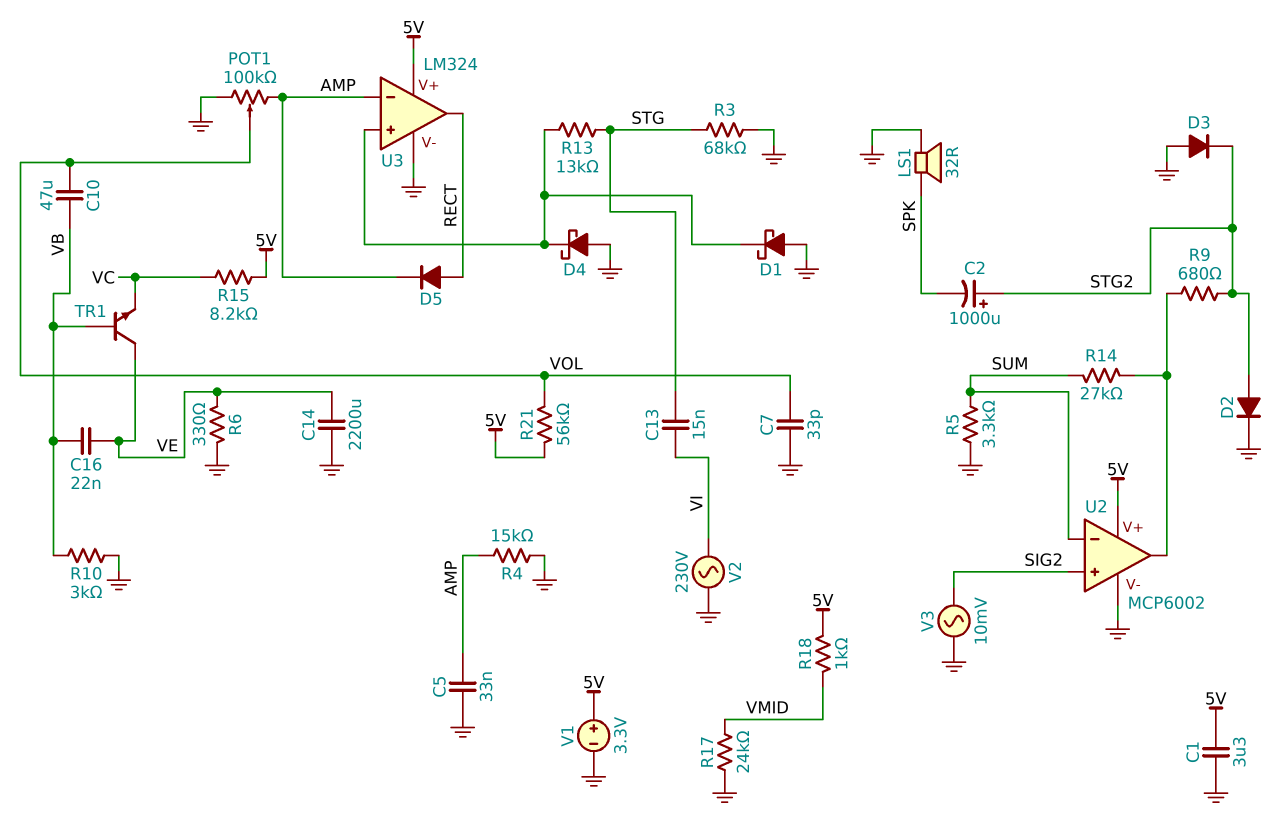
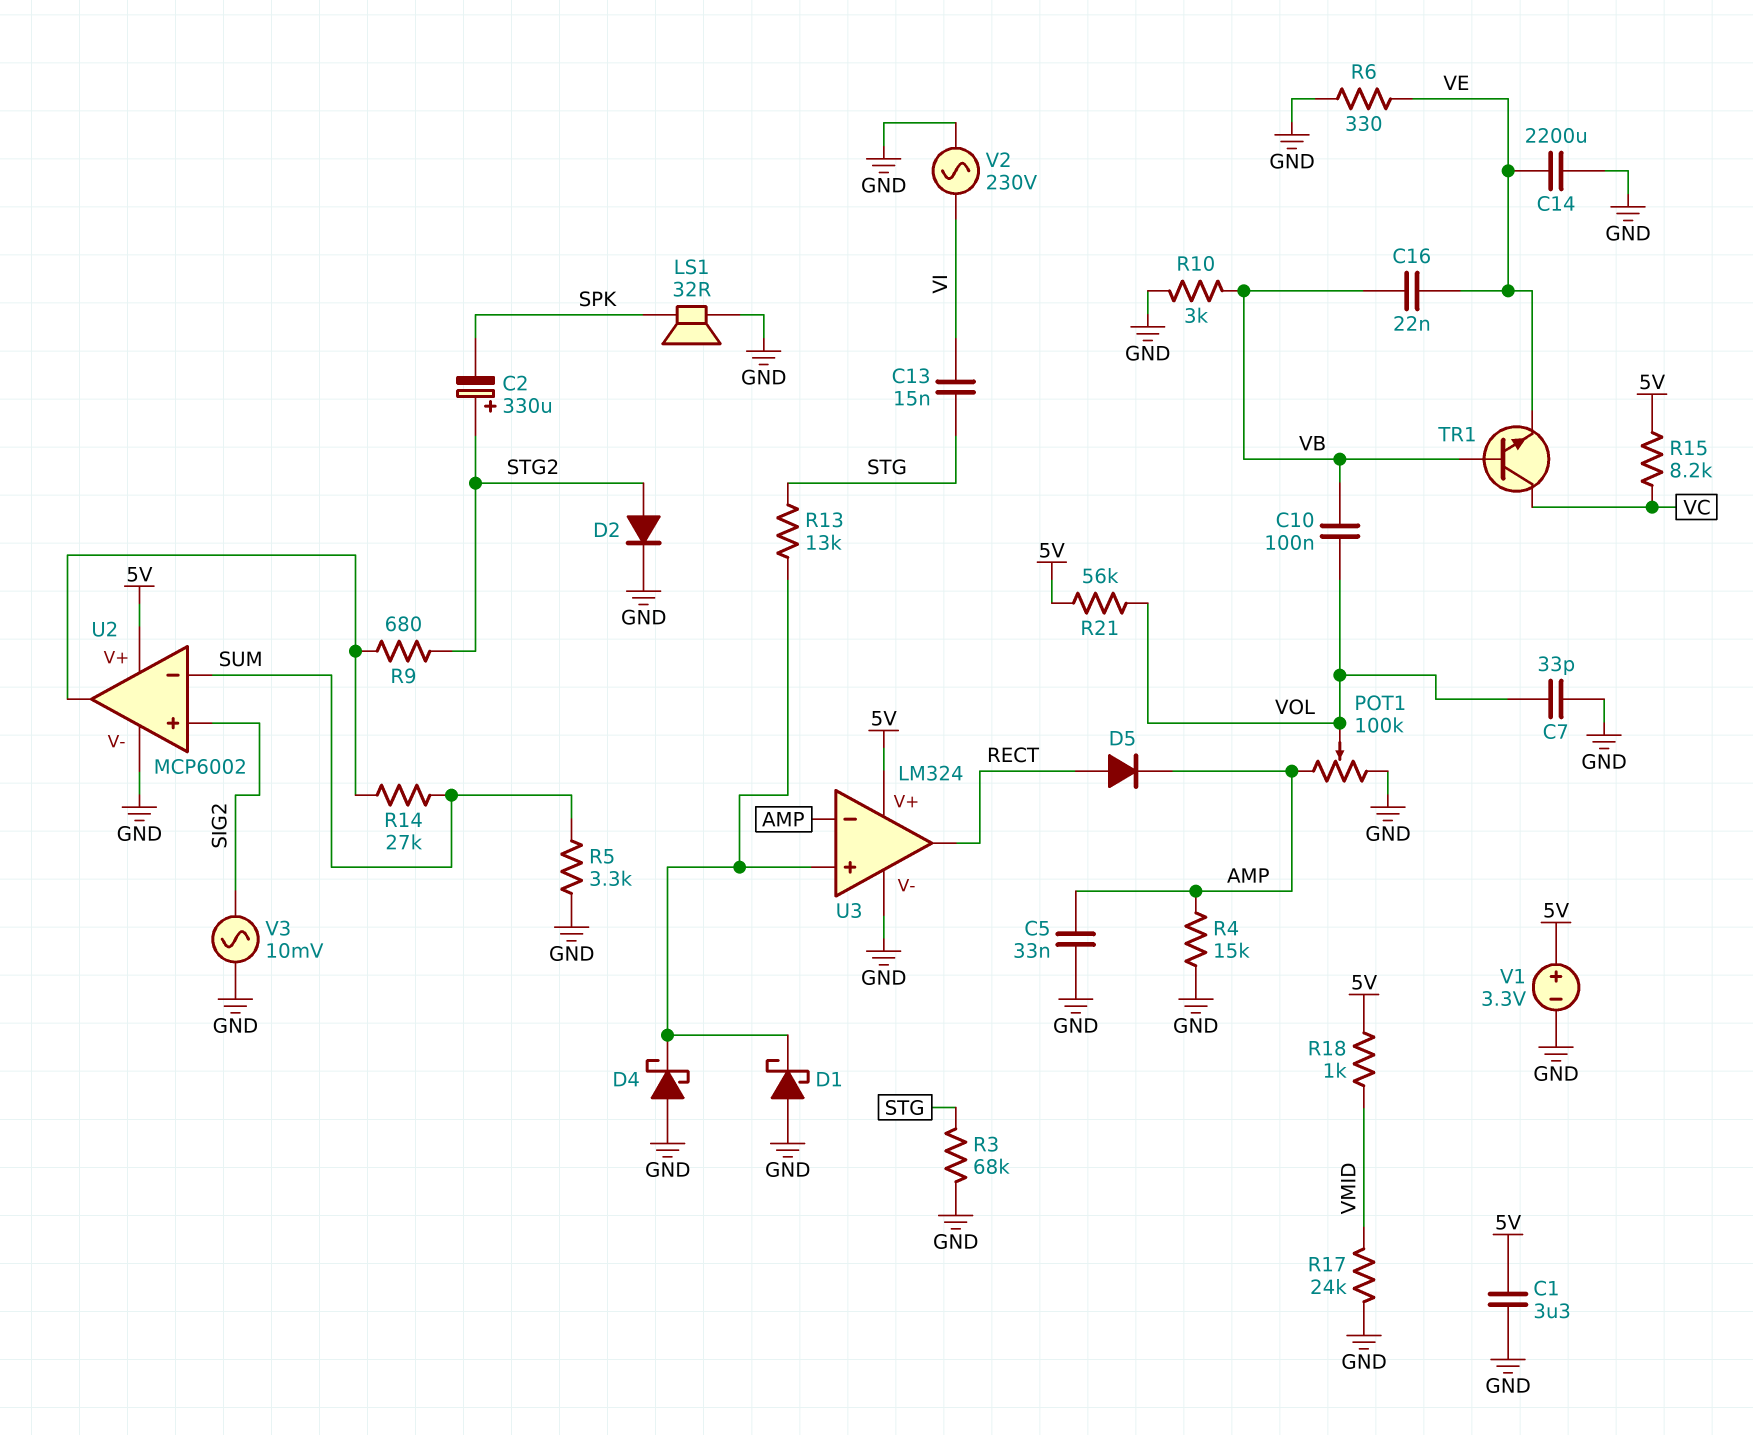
C2: 1000uF (plus STG2, minus SPK) -> 330uF (plus STG2, minus SPK)
C10: 47uF (VB, VOL) -> 100nF (VB, VOL)
D3: diode (A GND, K STG2) -> none
TR1: NPN (B VB, C VE, E VC) -> NPN (B VB, C VC, E VE)

